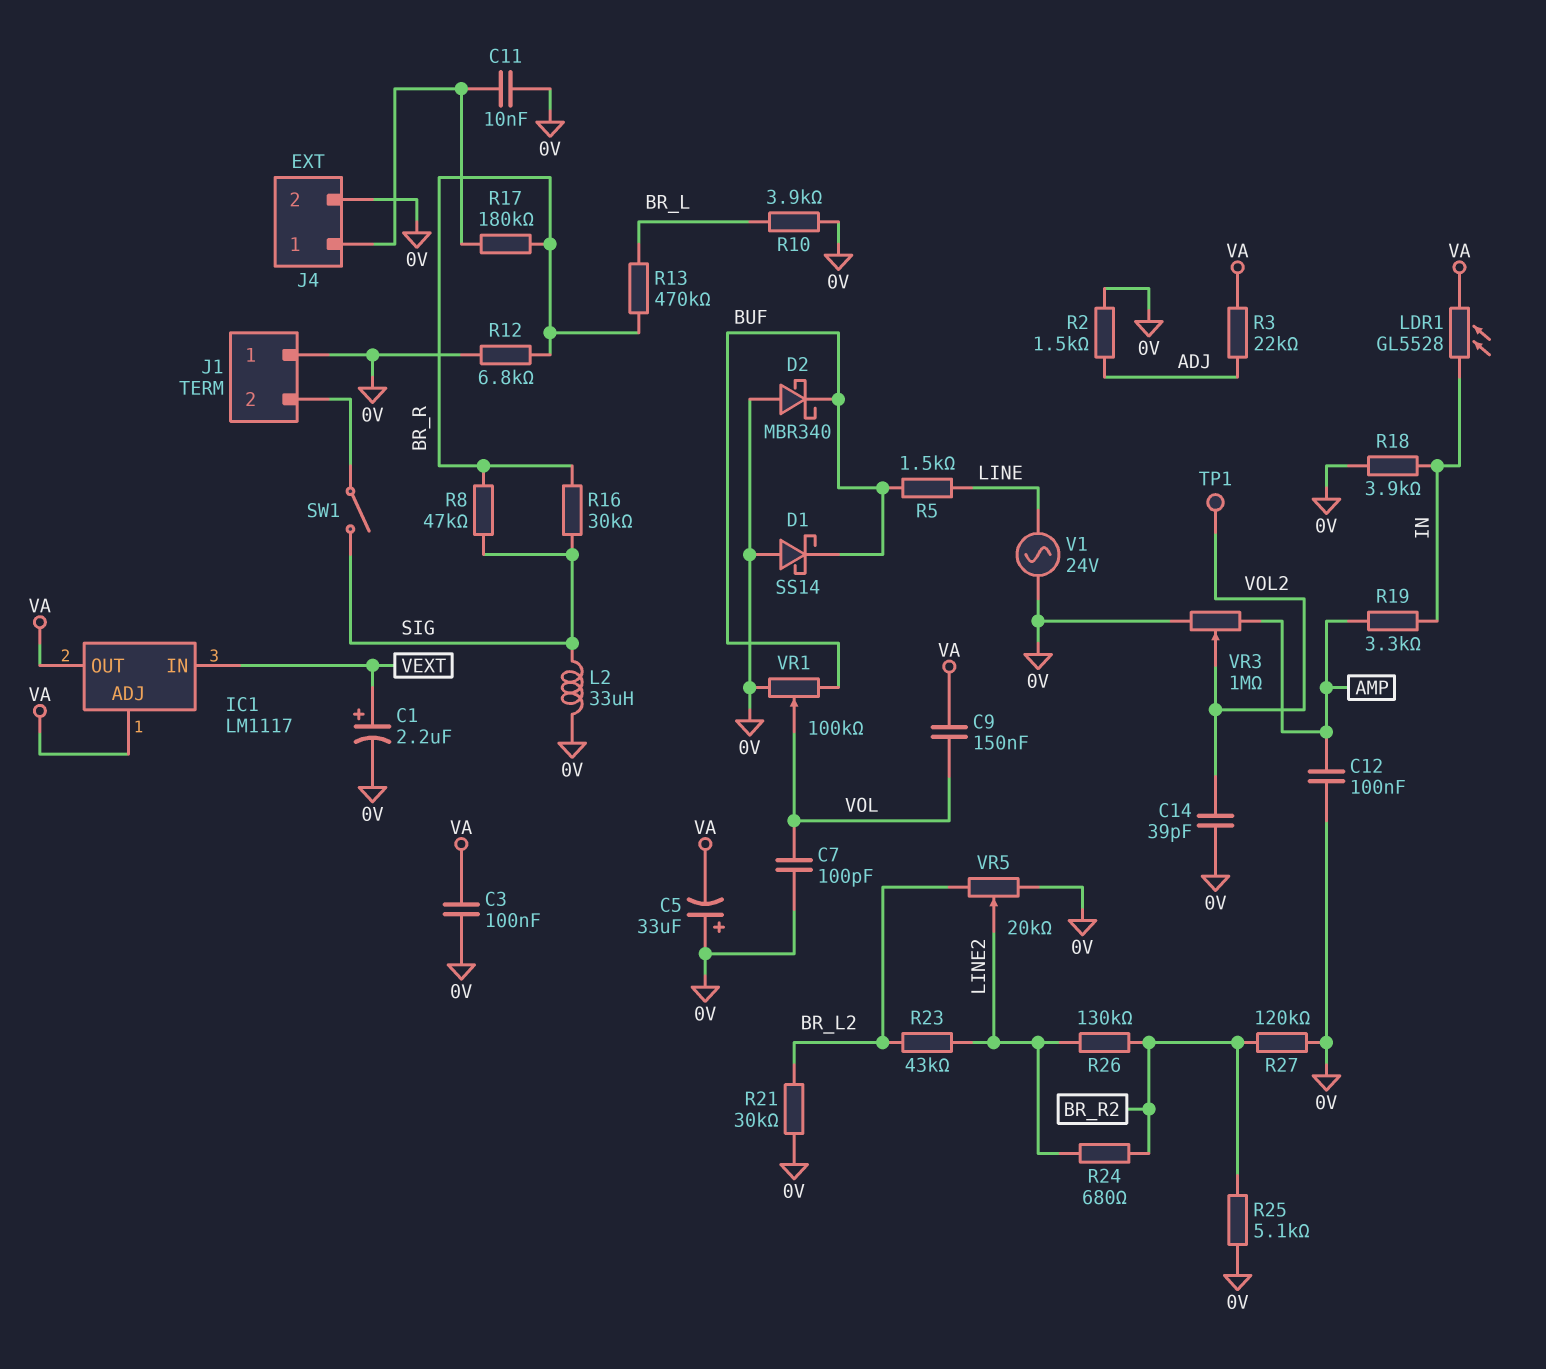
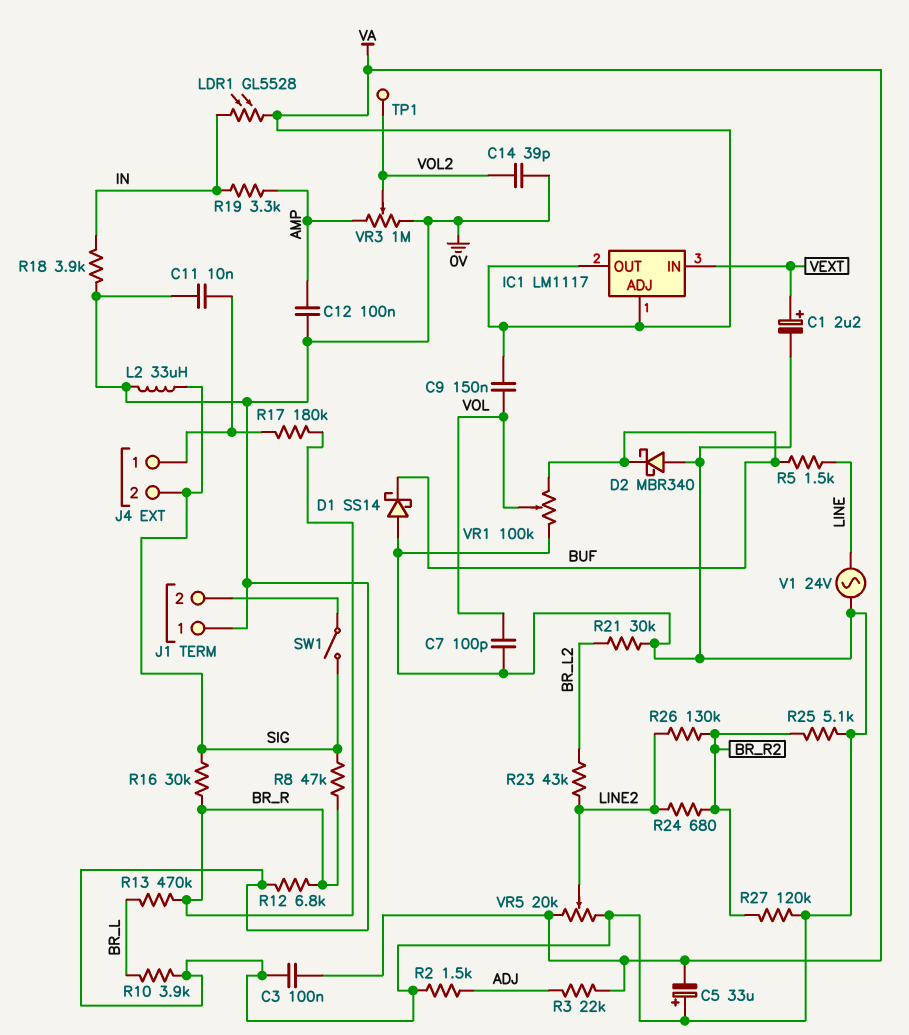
J4 pin 2: 0V -> SIG
VR5: 20k (0V, BR_L2, wiper LINE2) -> 20k (0V, VA, wiper LINE2)

